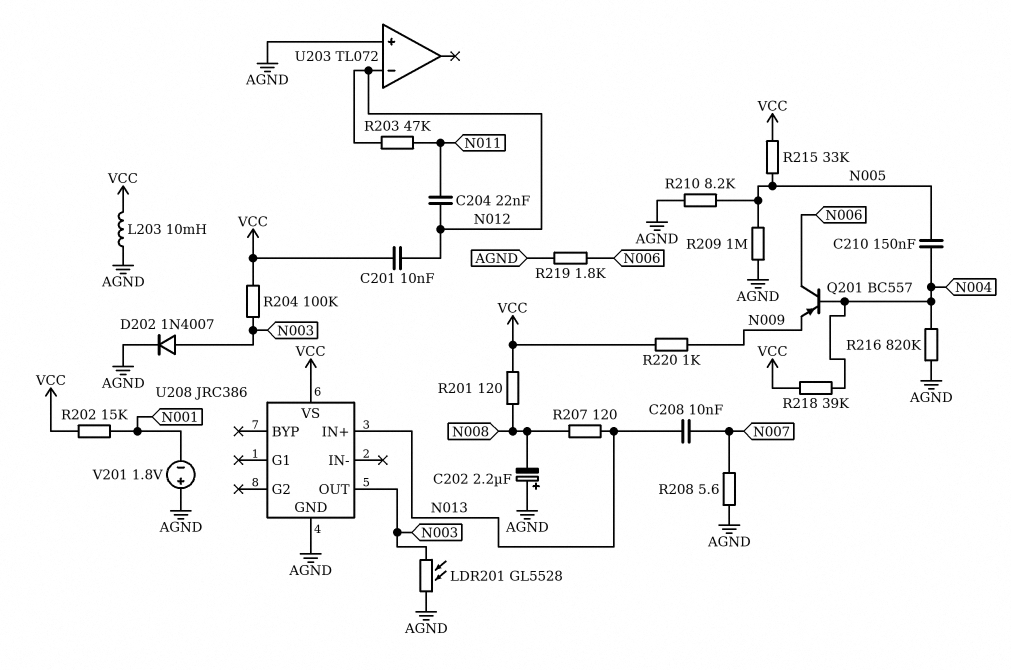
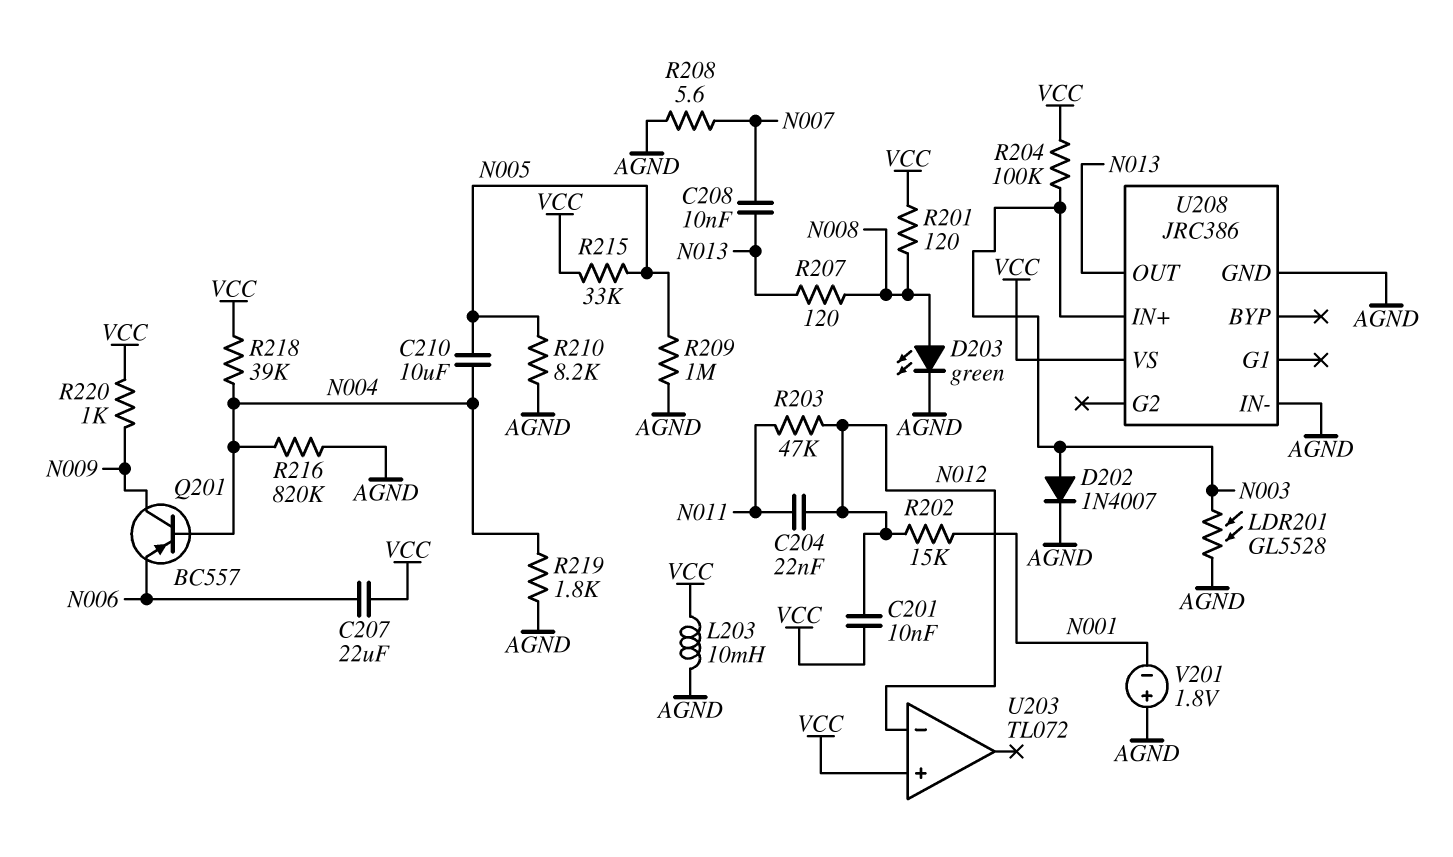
C202: 2.2uF (plus AGND, minus N008) -> none
C207: none -> 22uF (N006, VCC)
C210: 150nF (N004, N005) -> 10uF (N004, N005)
D203: none -> LED green (A N008, K AGND)
Q201: PNP BC557 (B N004, C N006, E N009) -> PNP BC557 (B N004, C N009, E N006)
R202: 15k (N001, VCC) -> 15k (N001, N012)
R219: 1.8k (AGND, N006) -> 1.8k (AGND, N004)
U203 pin in+: AGND -> VCC
U208 pin IN+: N013 -> N003
U208 pin IN-: none -> AGND
U208 pin OUT: N003 -> N013

